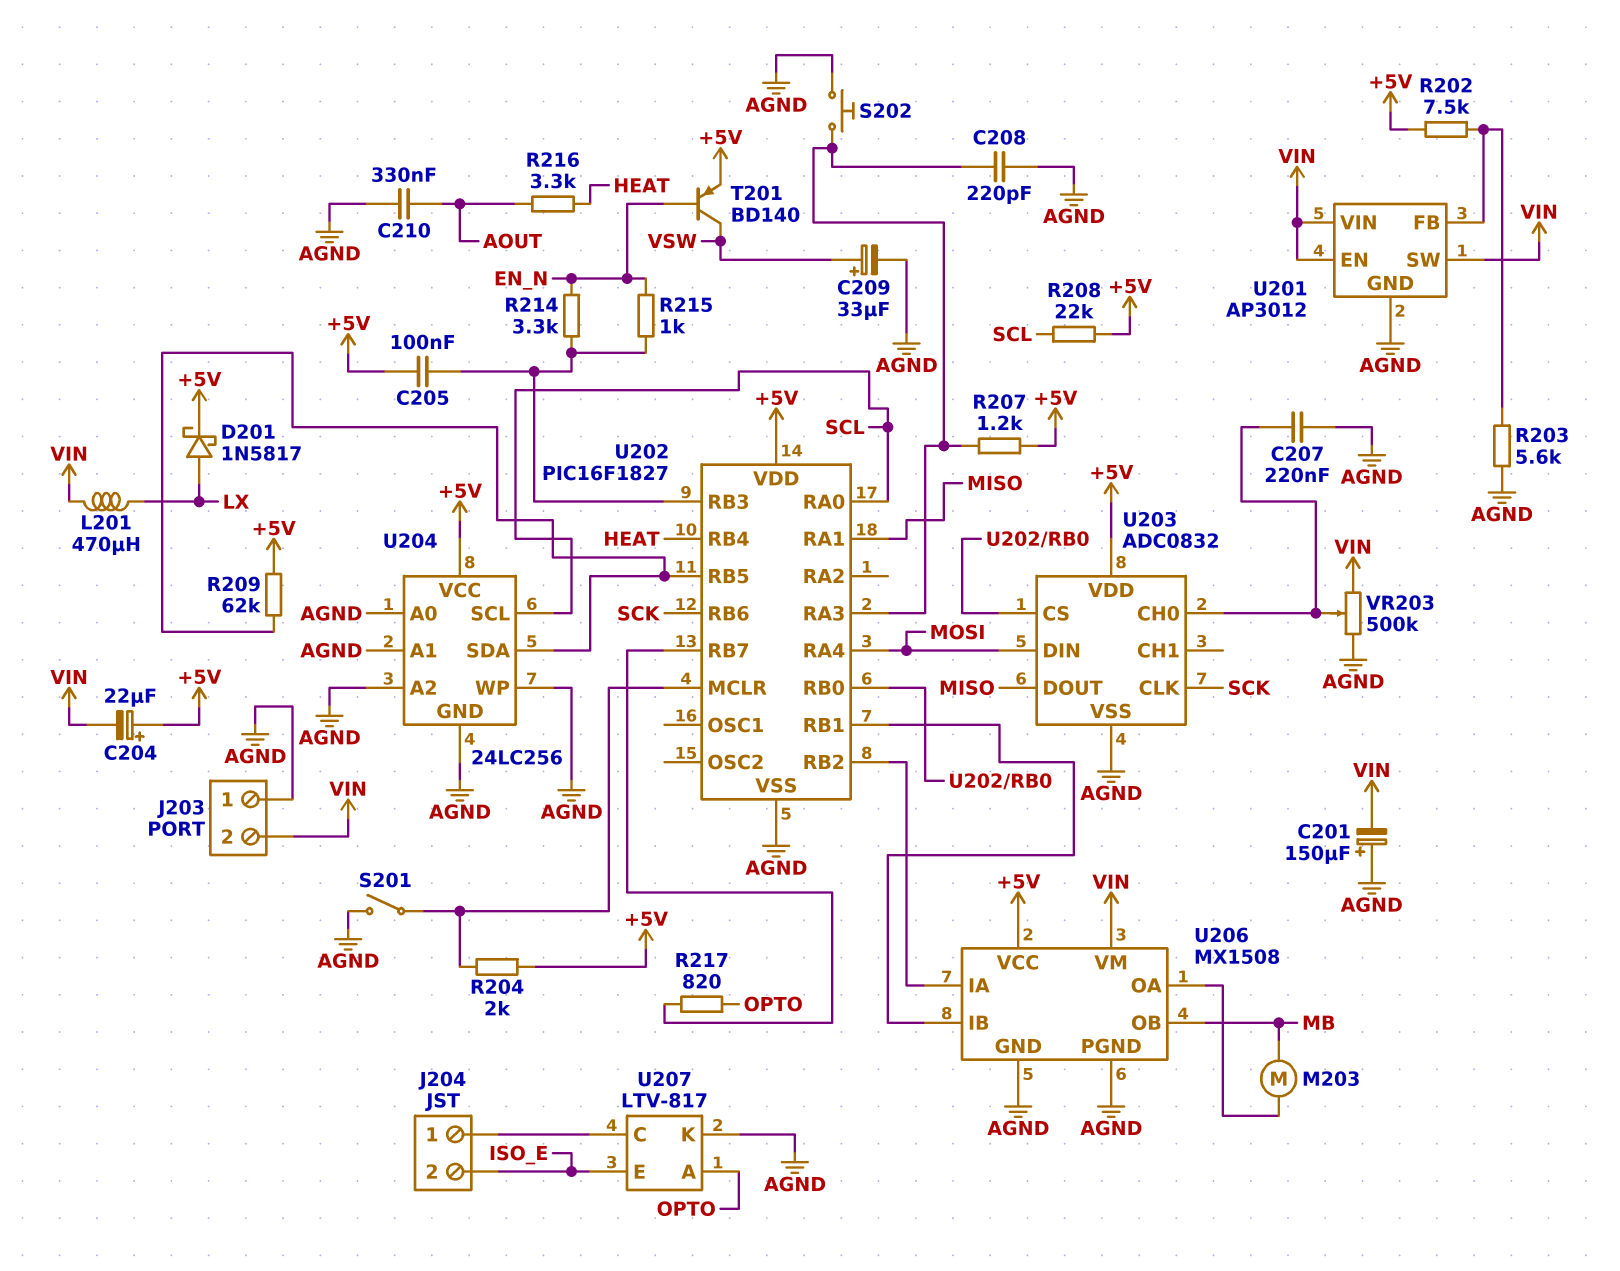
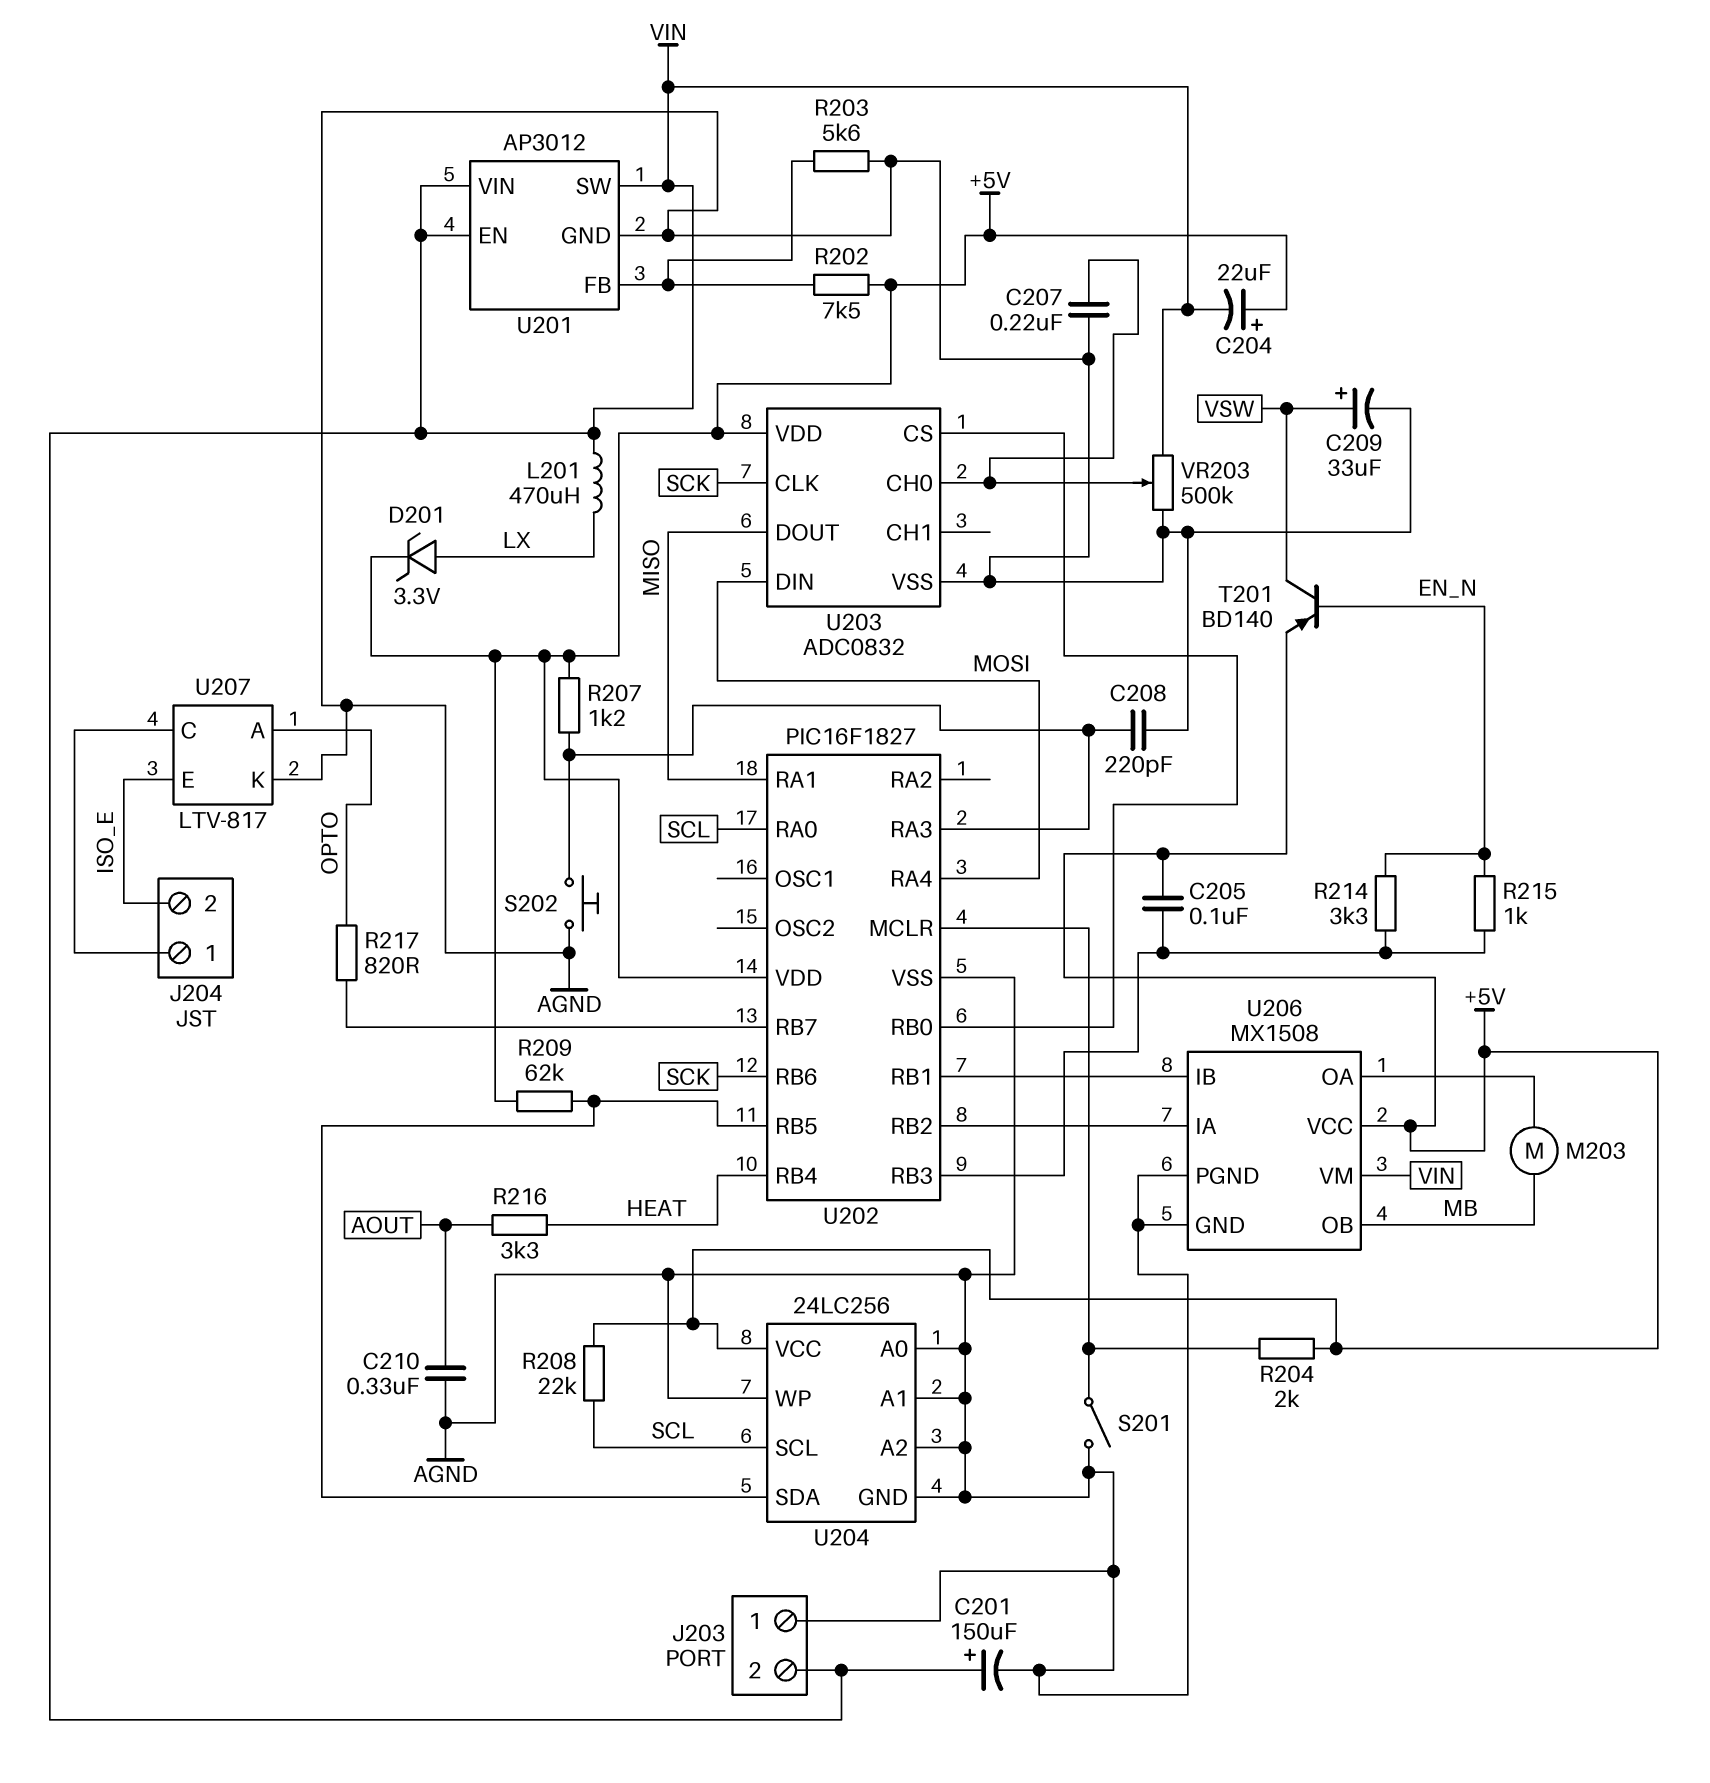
C201: 150uF (plus AGND, minus VIN) -> 150uF (plus VIN, minus AGND)
D201: schottky 1N5817 (A LX, K +5V) -> zener 3.3V (A LX, K +5V)

